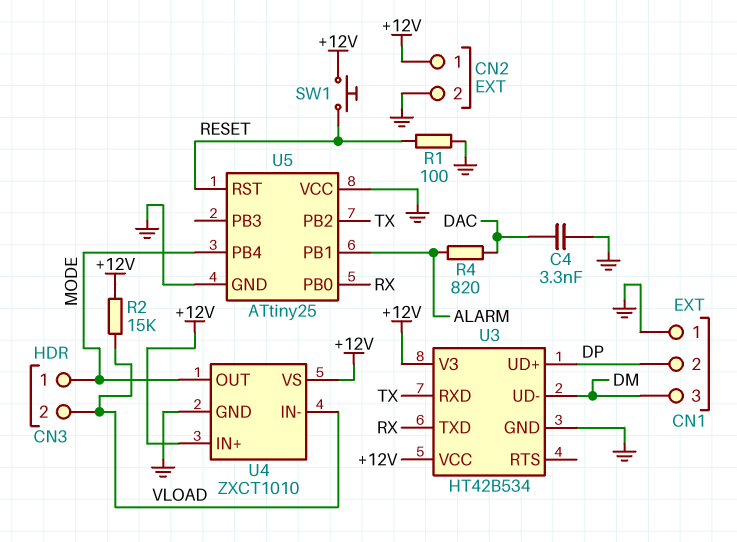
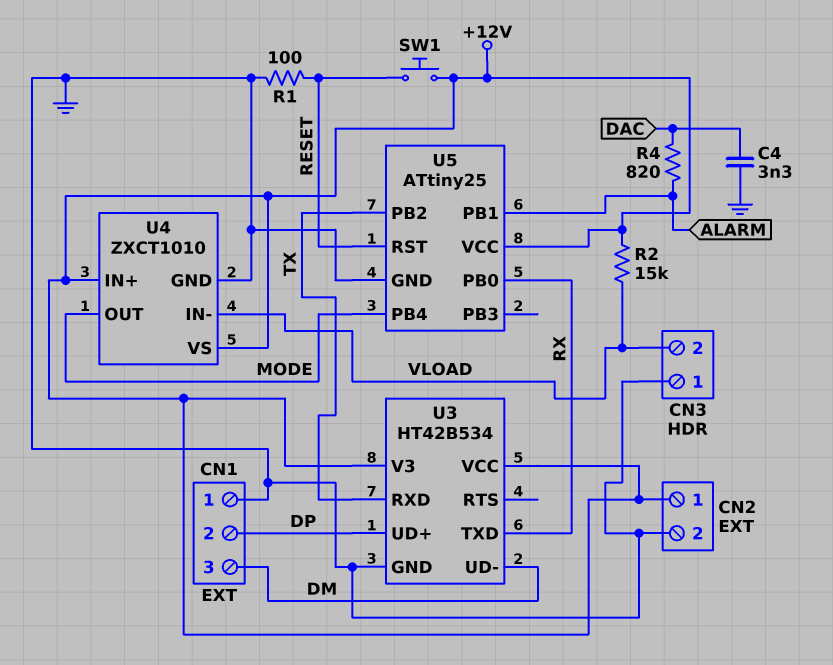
CN3 pin 1: MODE -> GND
U5 pin VCC: GND -> +12V

